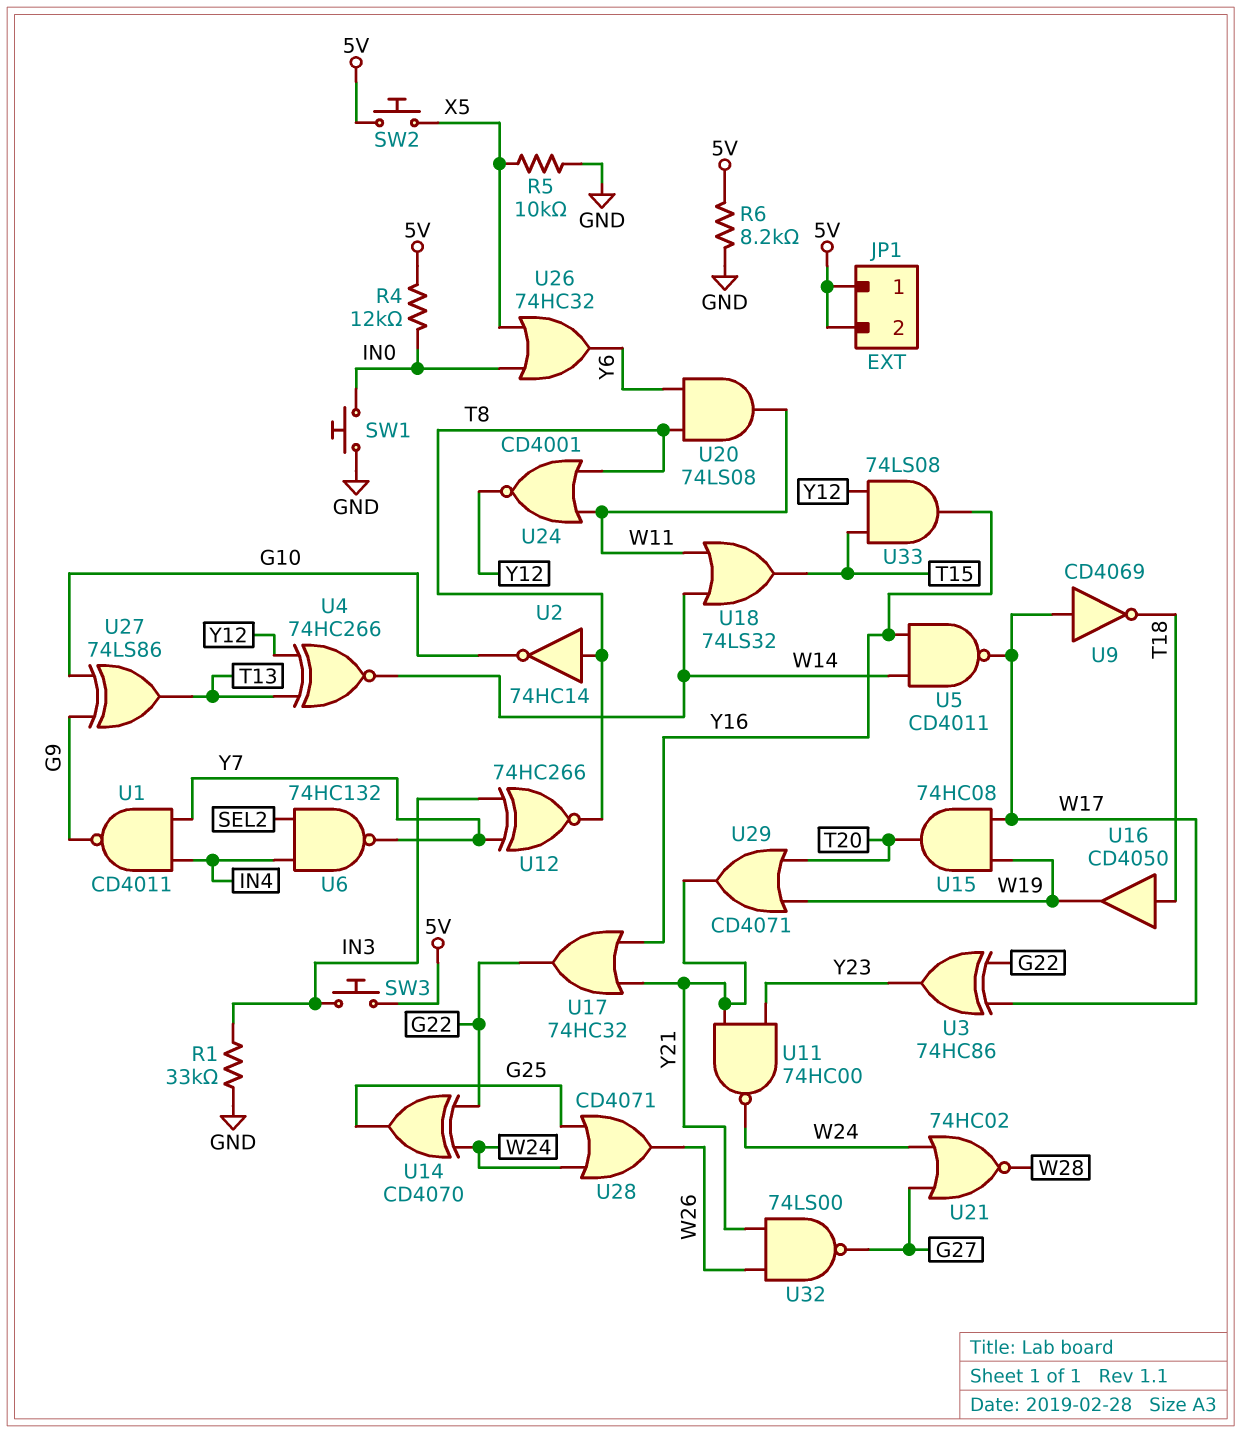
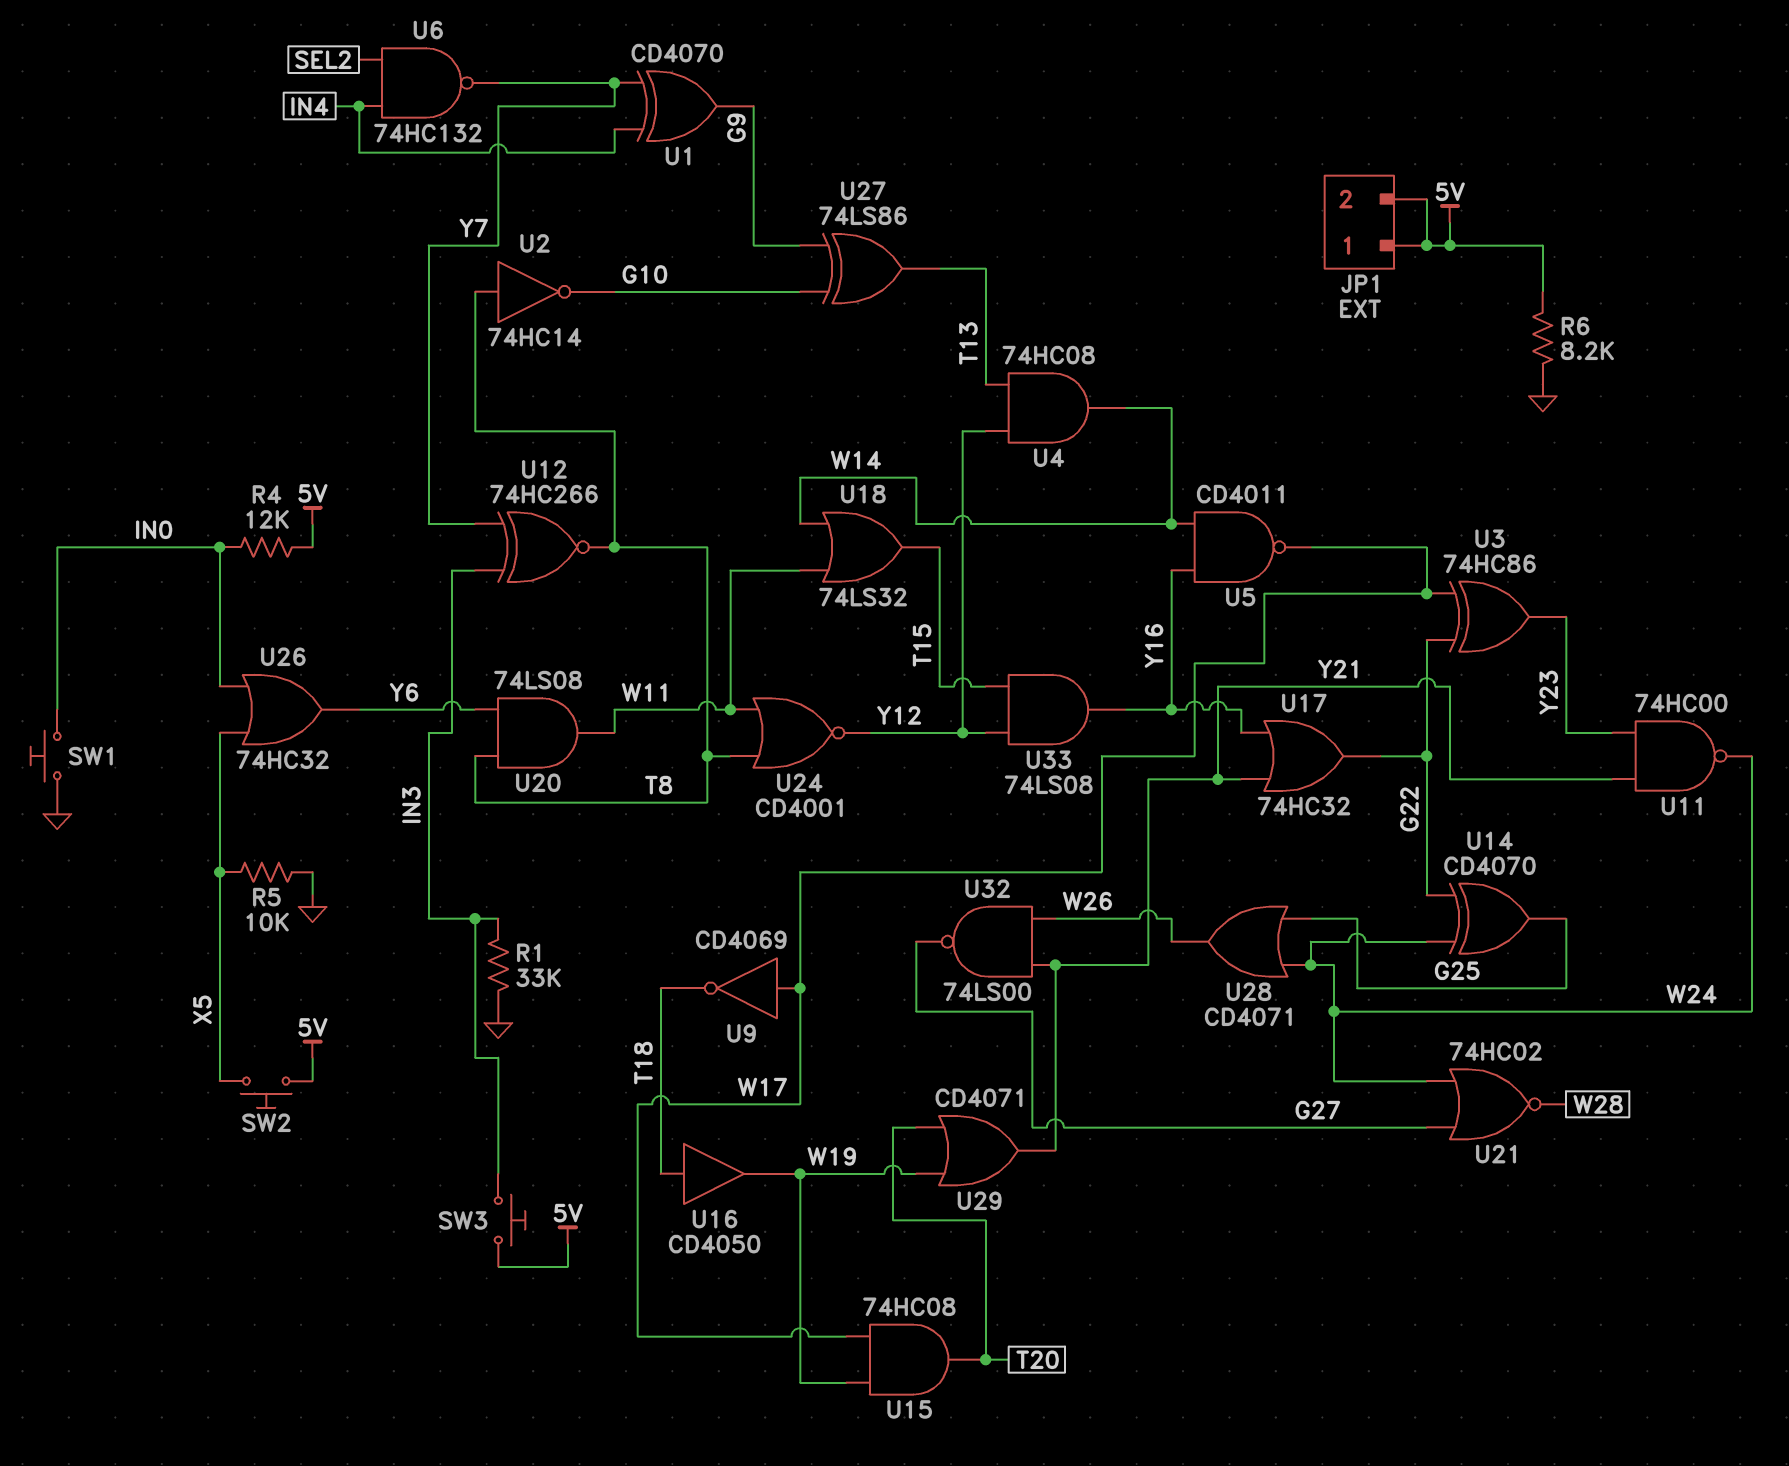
U1: NAND CD4011 (in IN4, in Y7, out G9) -> XOR CD4070 (in IN4, in Y7, out G9)
U4: XNOR 74HC266 (in T13, in Y12, out W14) -> AND 74HC08 (in T13, in Y12, out W14)

